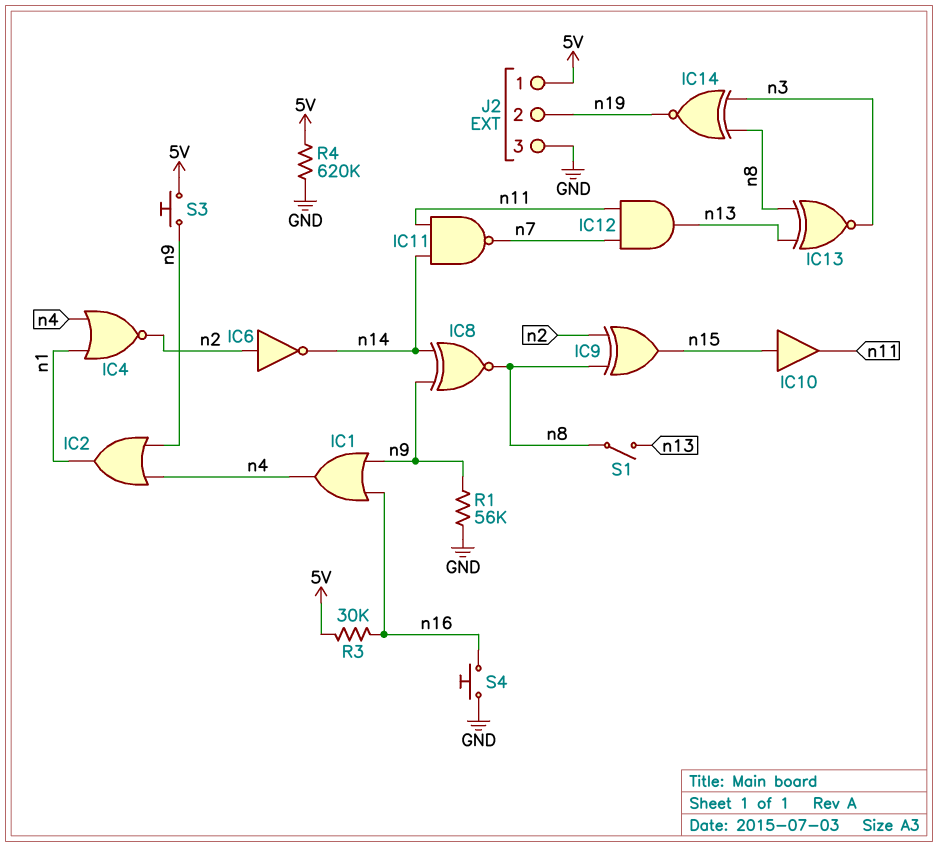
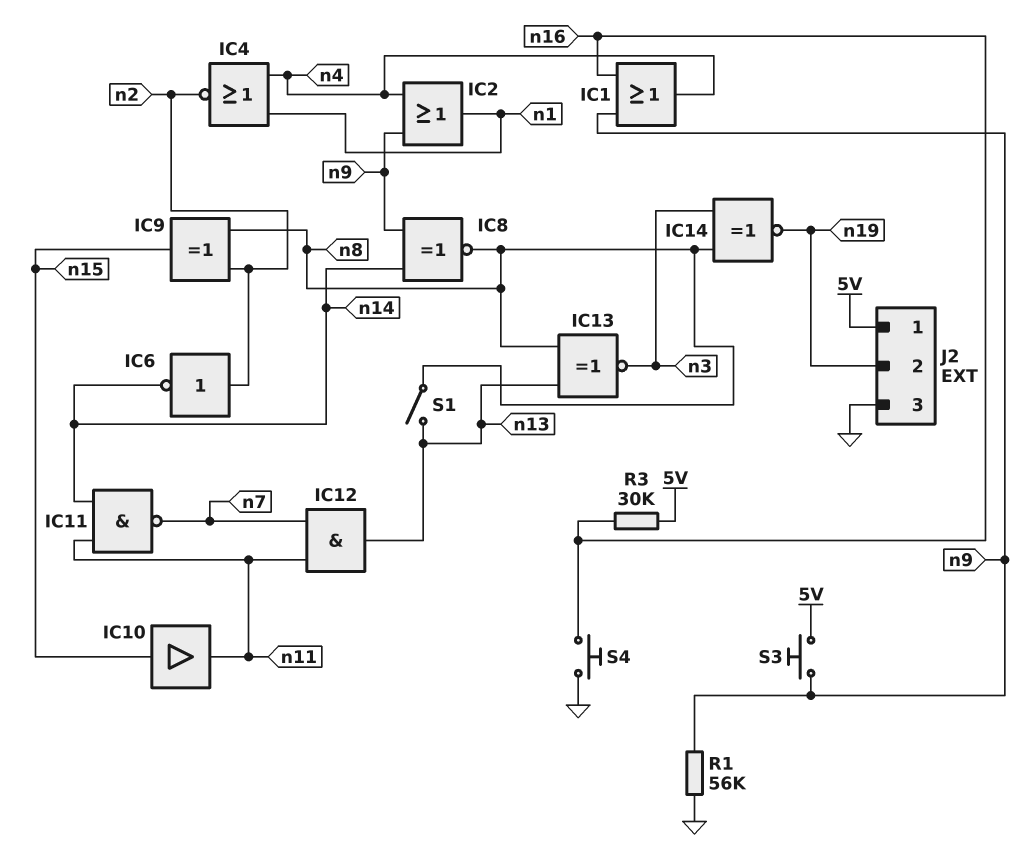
R4: 620k (5V, GND) -> none

